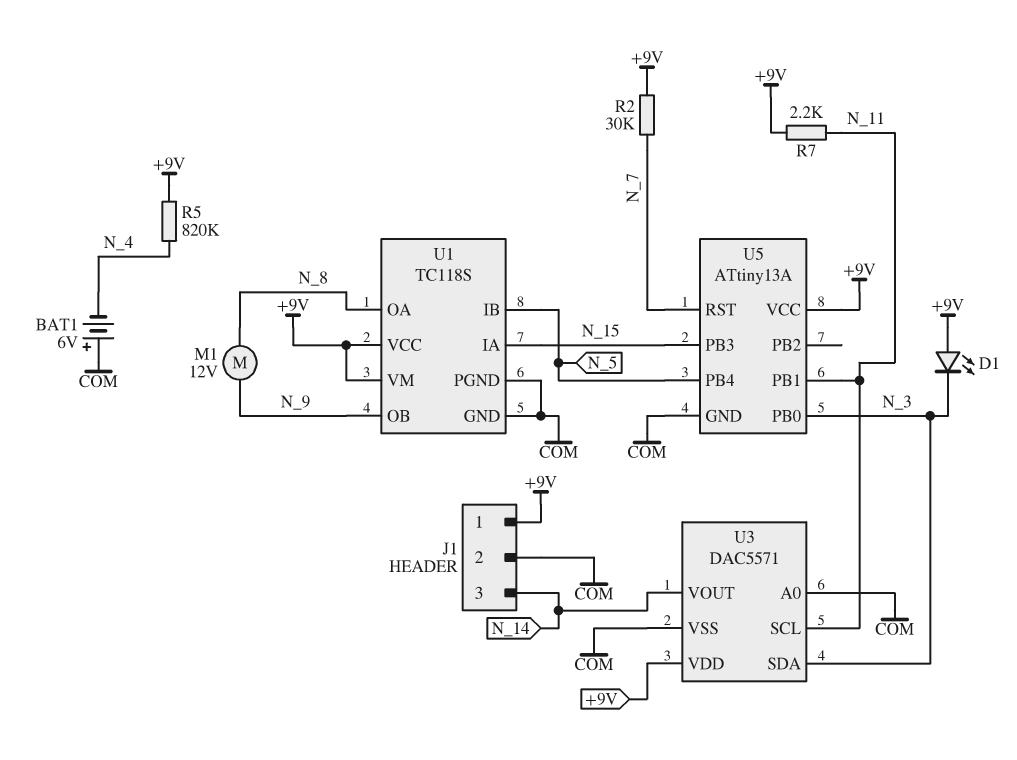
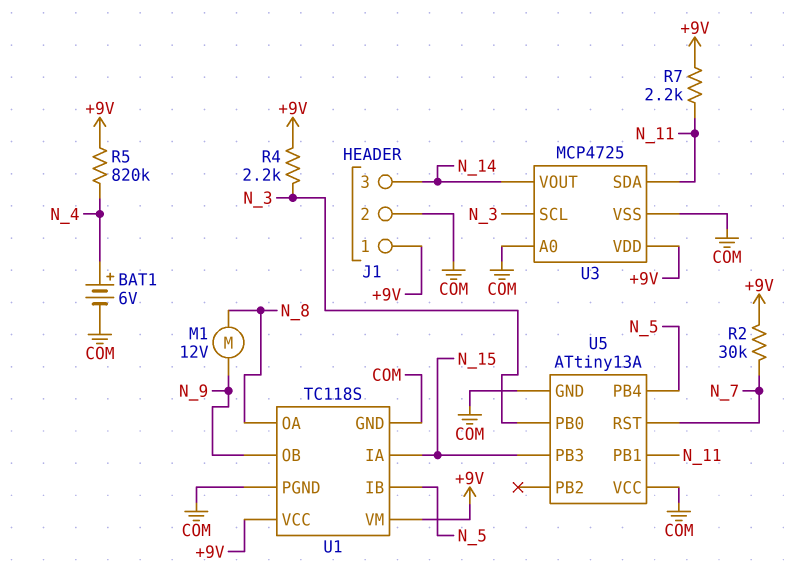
BAT1: 6V (plus COM, minus N_4) -> 6V (plus N_4, minus COM)
D1: LED (A +9V, K N_3) -> none
R4: none -> 2.2k (+9V, N_3)
U3: DAC5571 -> MCP4725
U3 pin SCL: N_11 -> N_3
U3 pin SDA: N_3 -> N_11
U5 pin VCC: +9V -> COM

